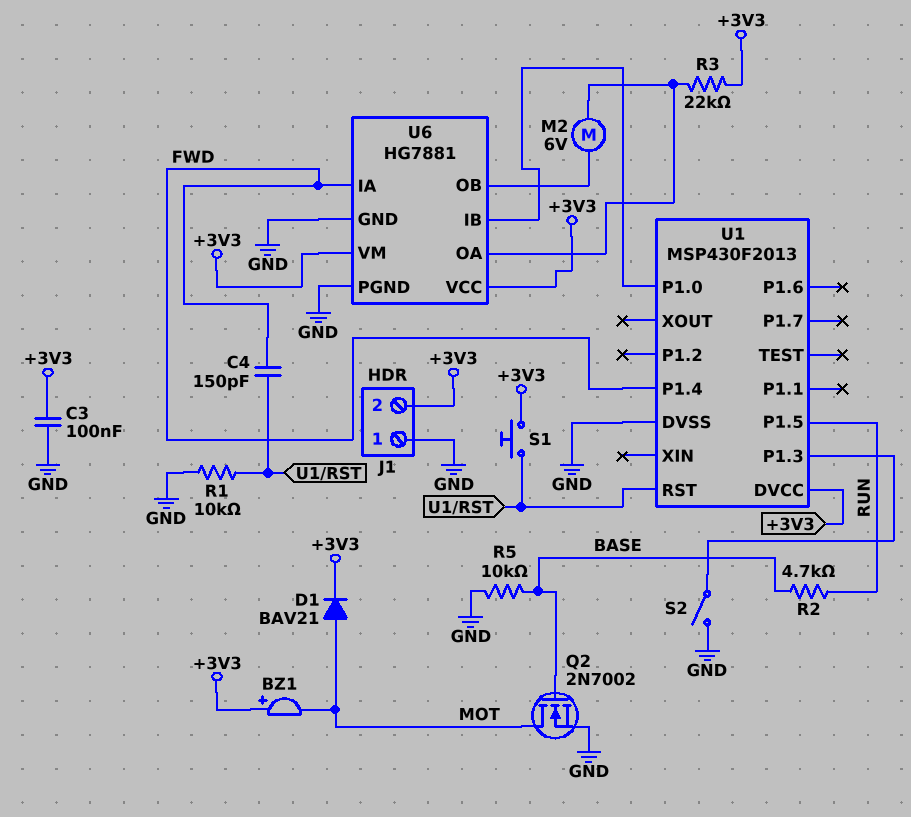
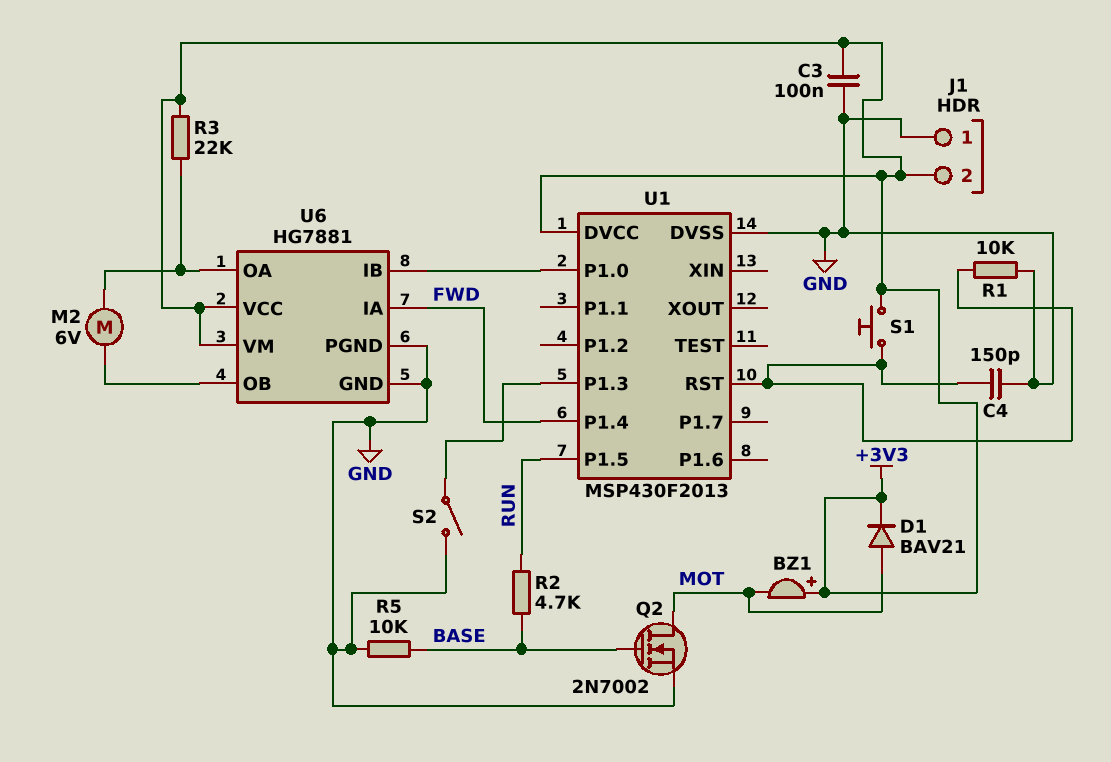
C4: 150pF (FWD, U1/RST) -> 150pF (GND, U1/RST)

